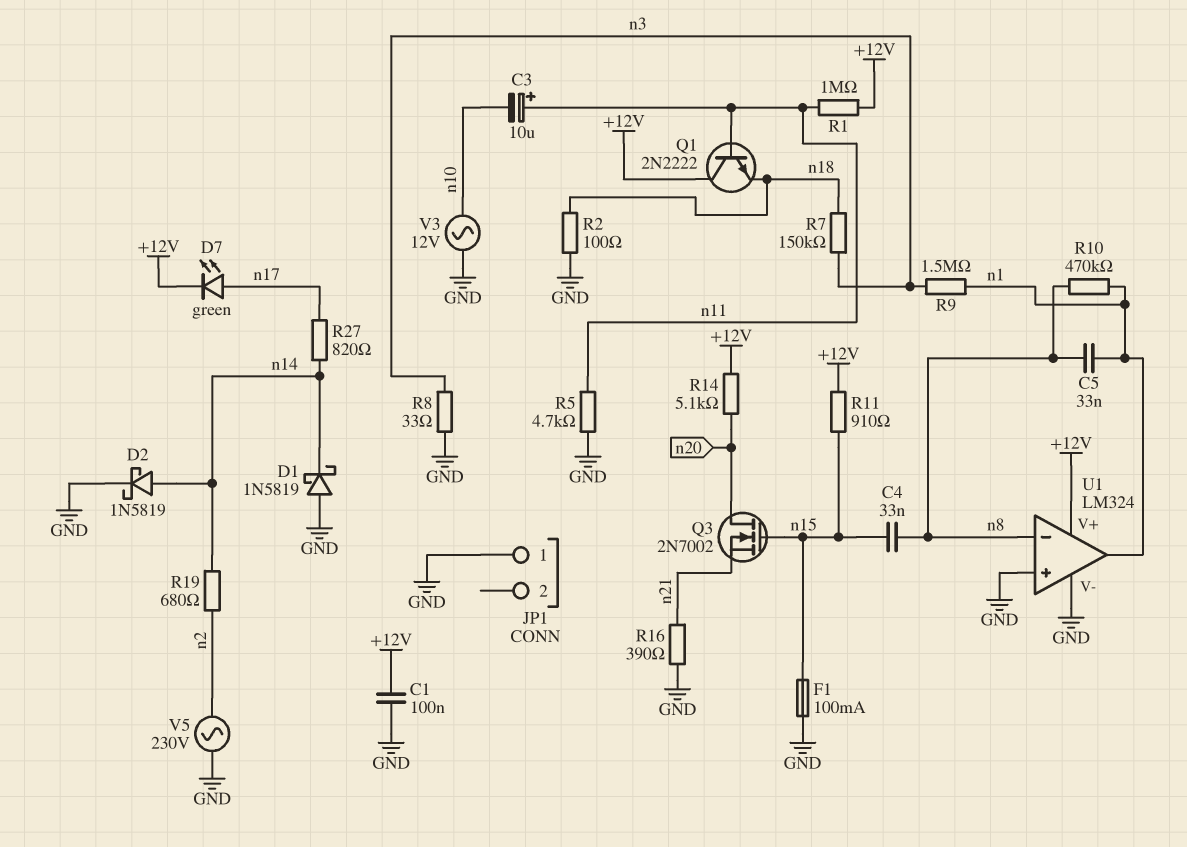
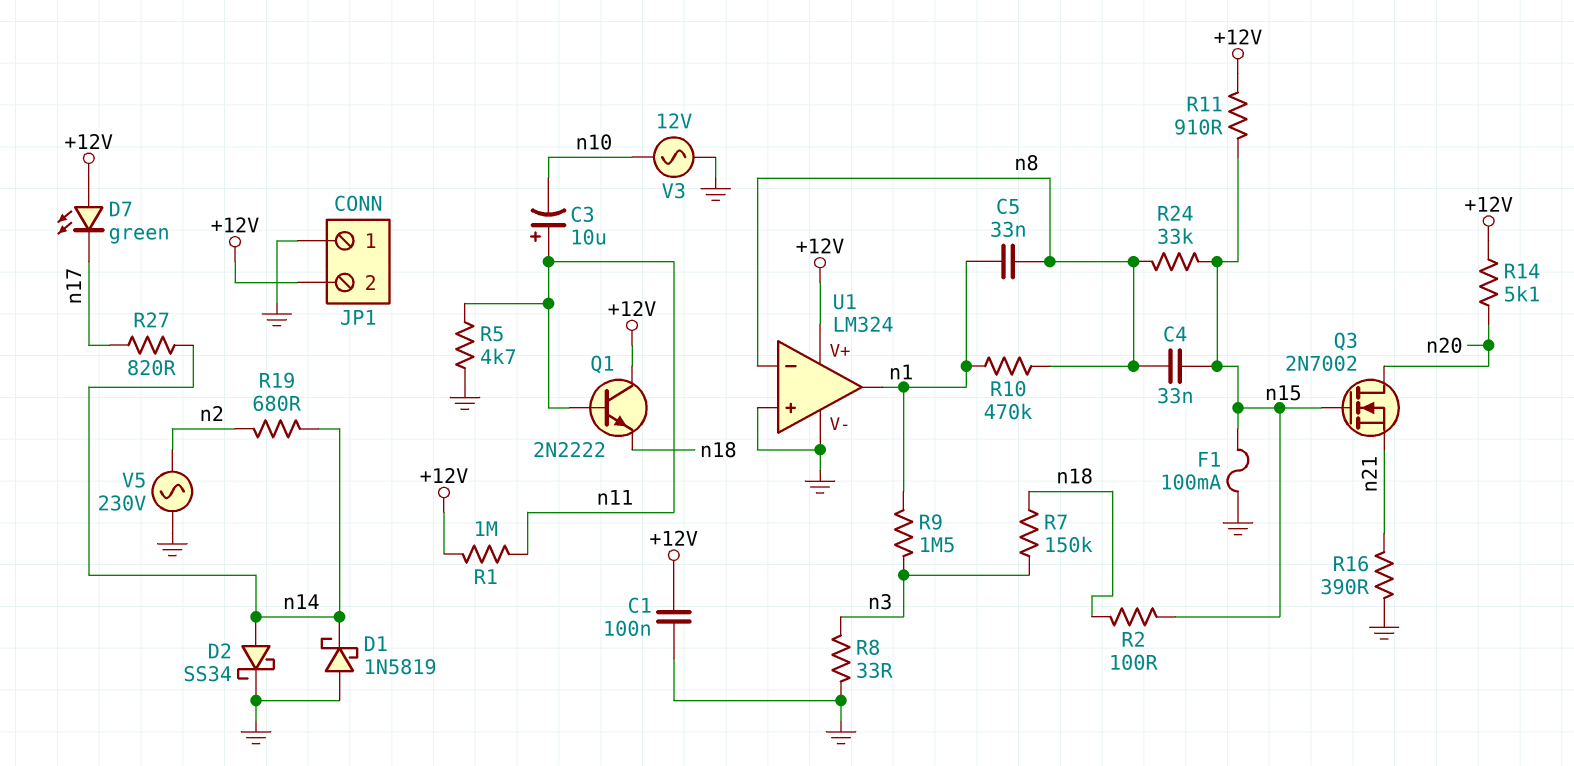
D2: schottky 1N5819 (A n14, K GND) -> schottky SS34 (A n14, K GND)
D7: LED green (A n17, K +12V) -> LED green (A +12V, K n17)
JP1 pin 2: none -> +12V
R2: 100 (GND, n18) -> 100 (n15, n18)
R24: none -> 33k (n8, n15)

